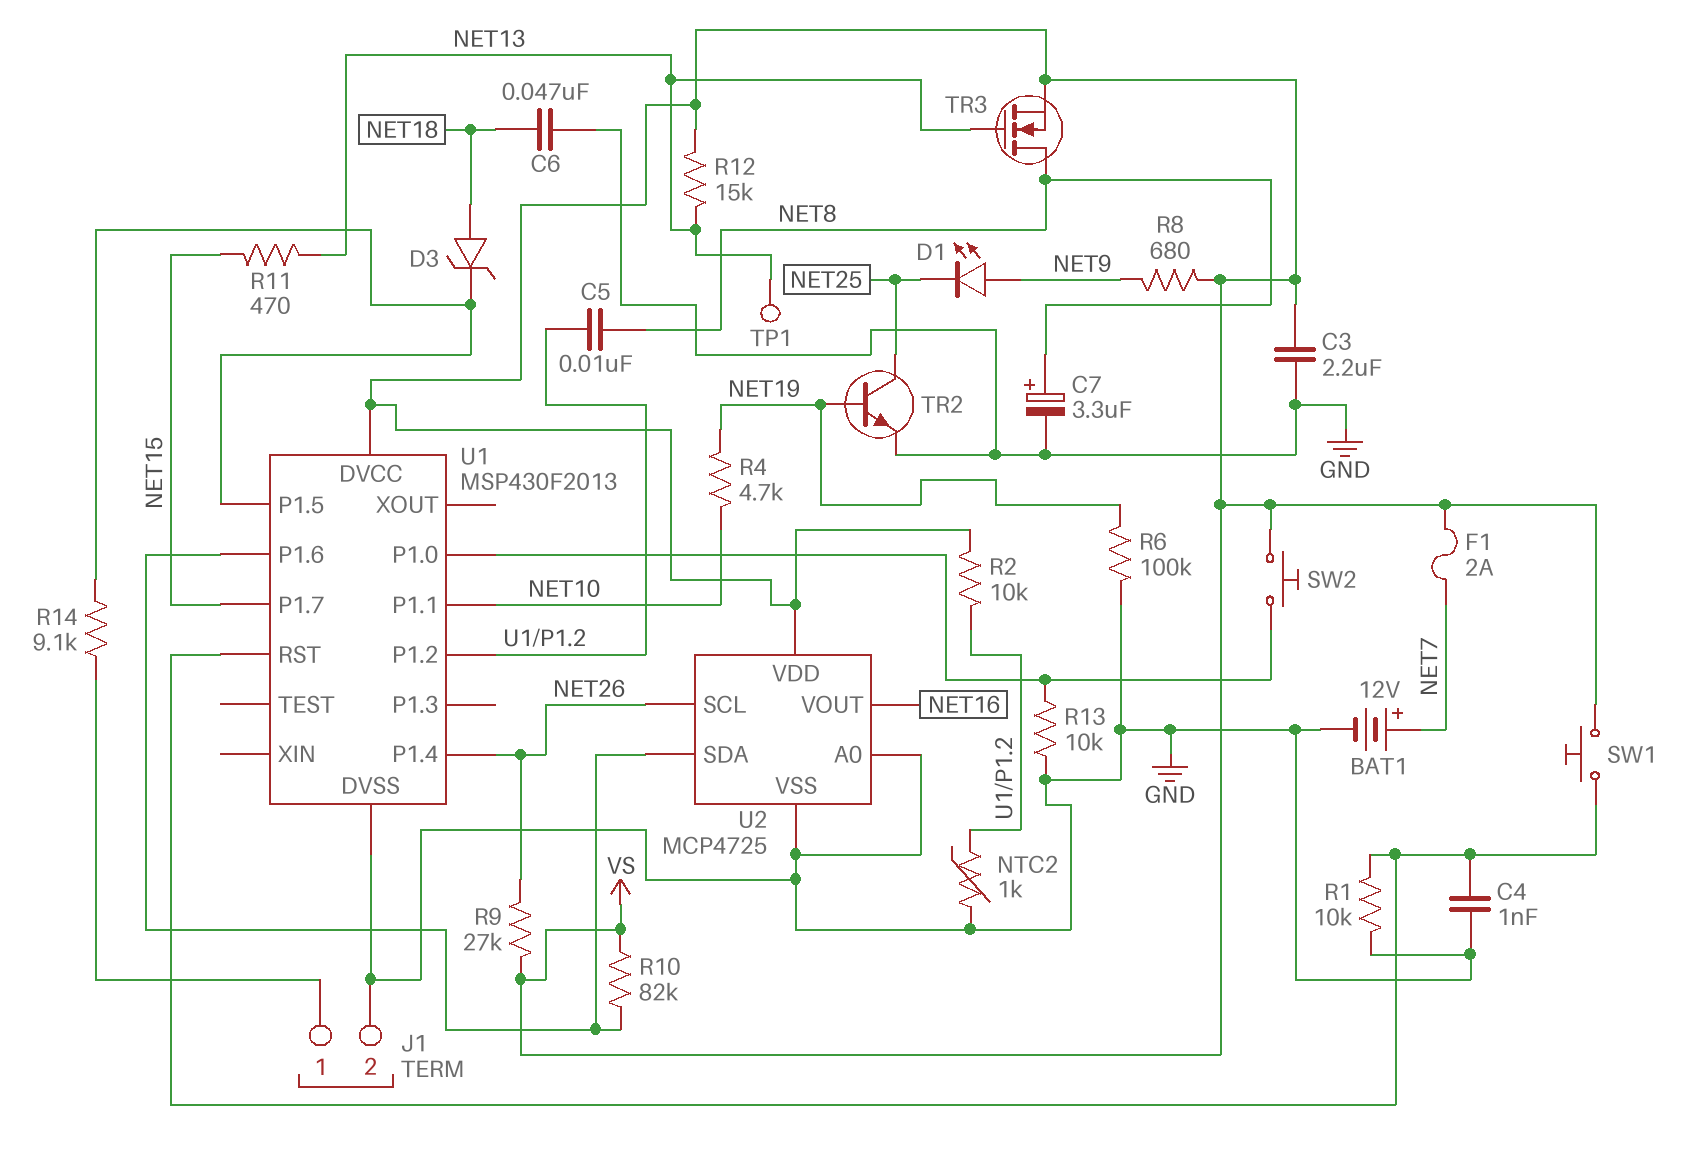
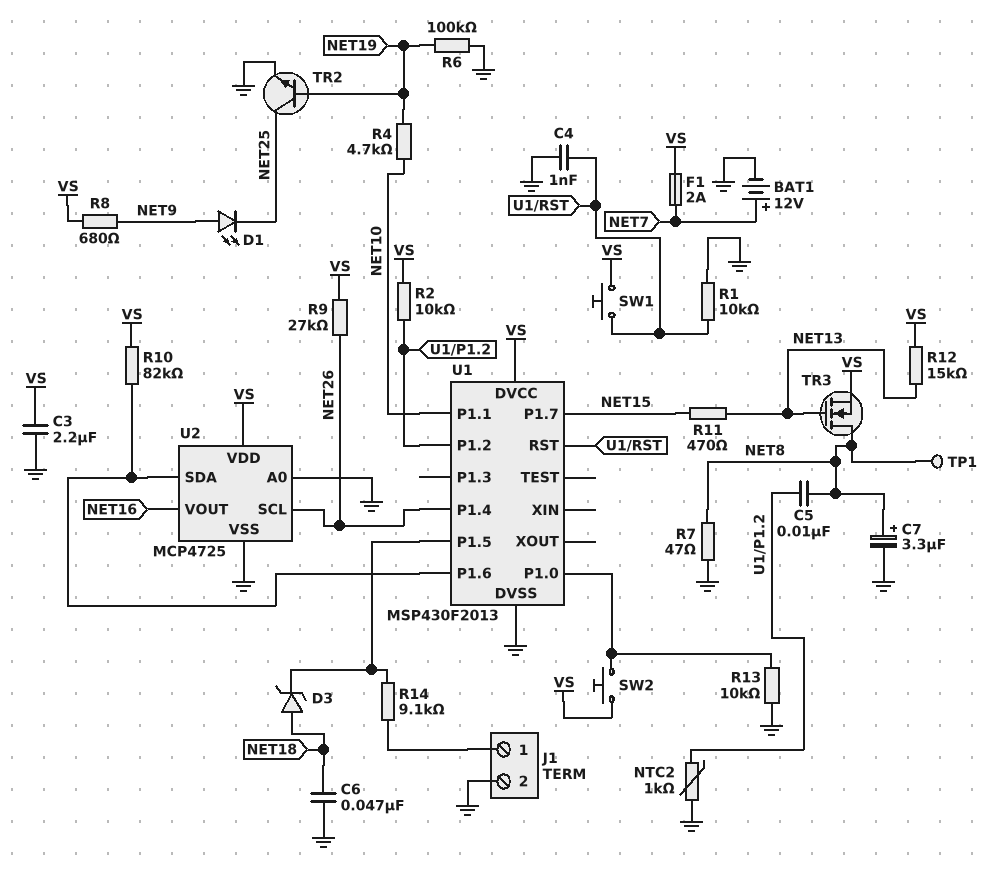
R7: none -> 47 (GND, NET8)
TP1: test point (NET13) -> test point (NET8)

